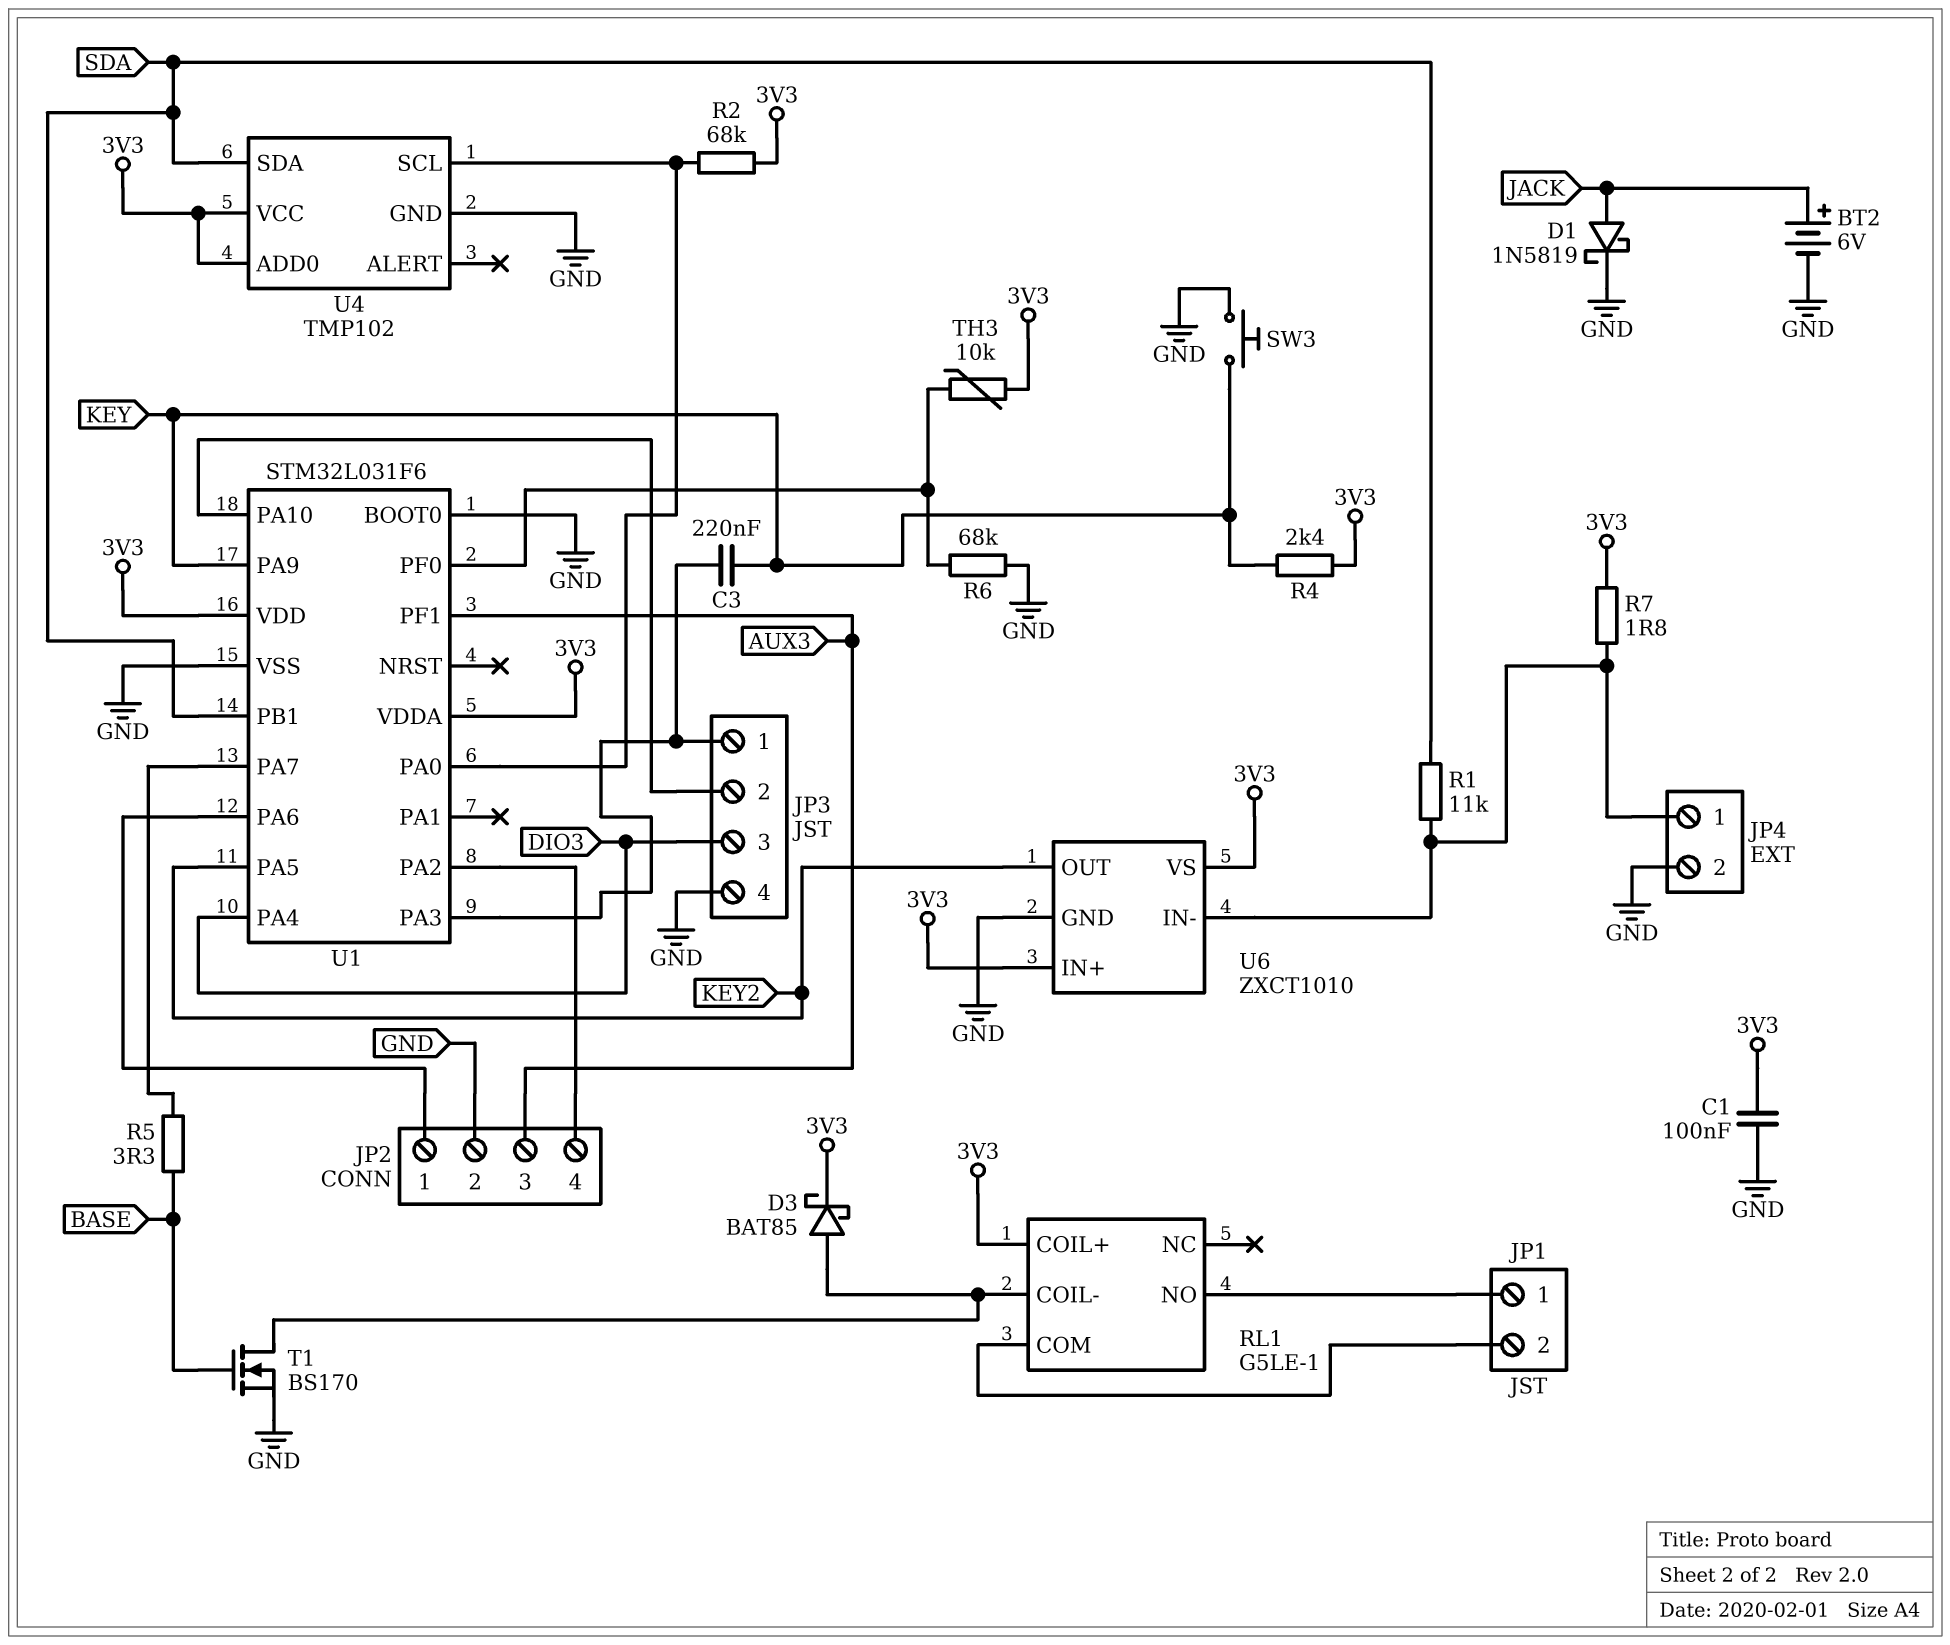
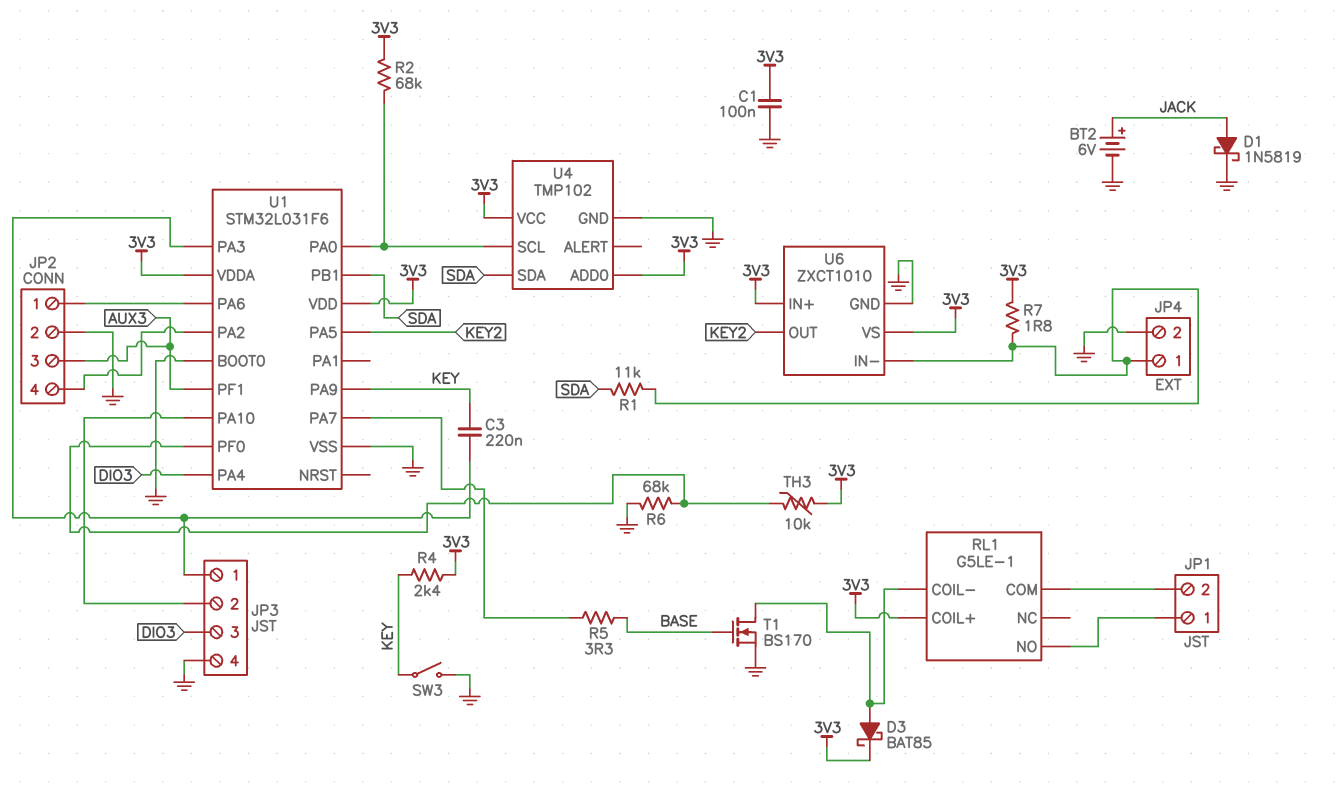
SW3: button (GND, KEY) -> switch (GND, KEY)

